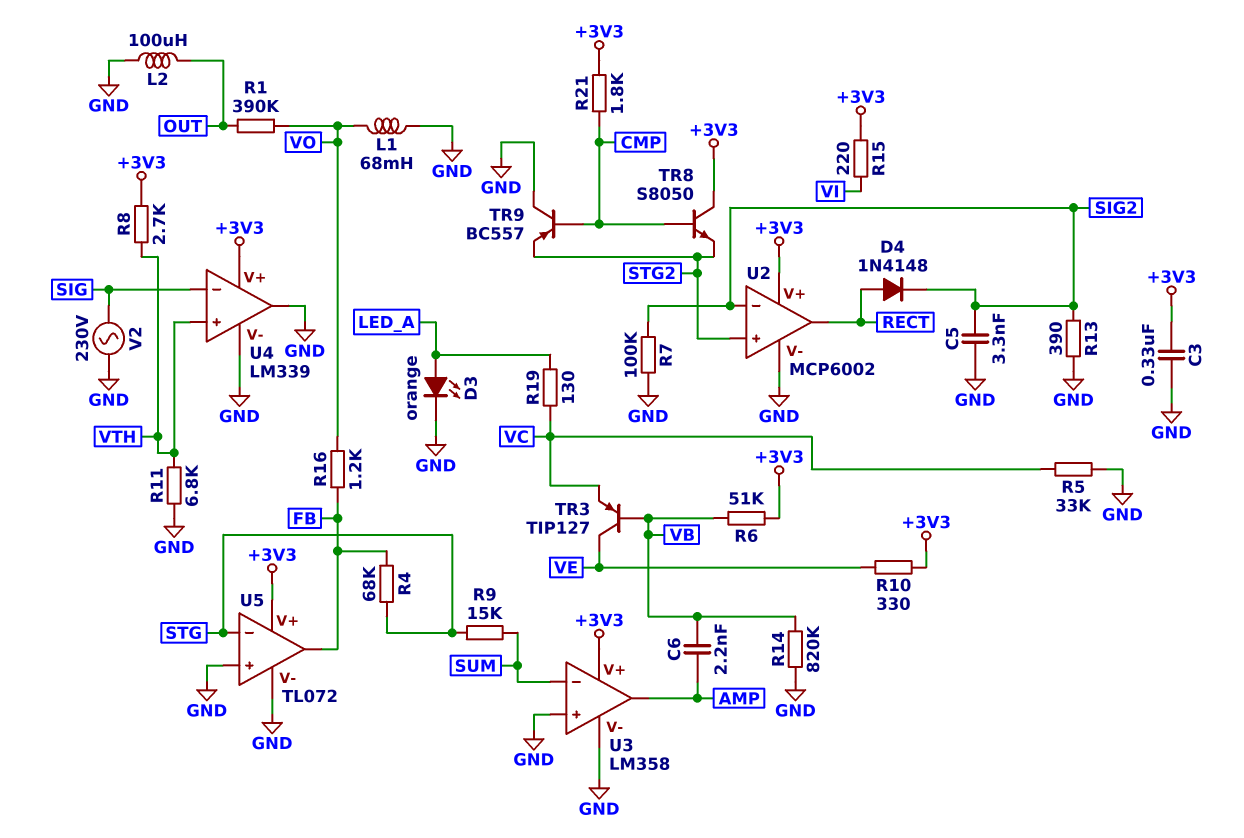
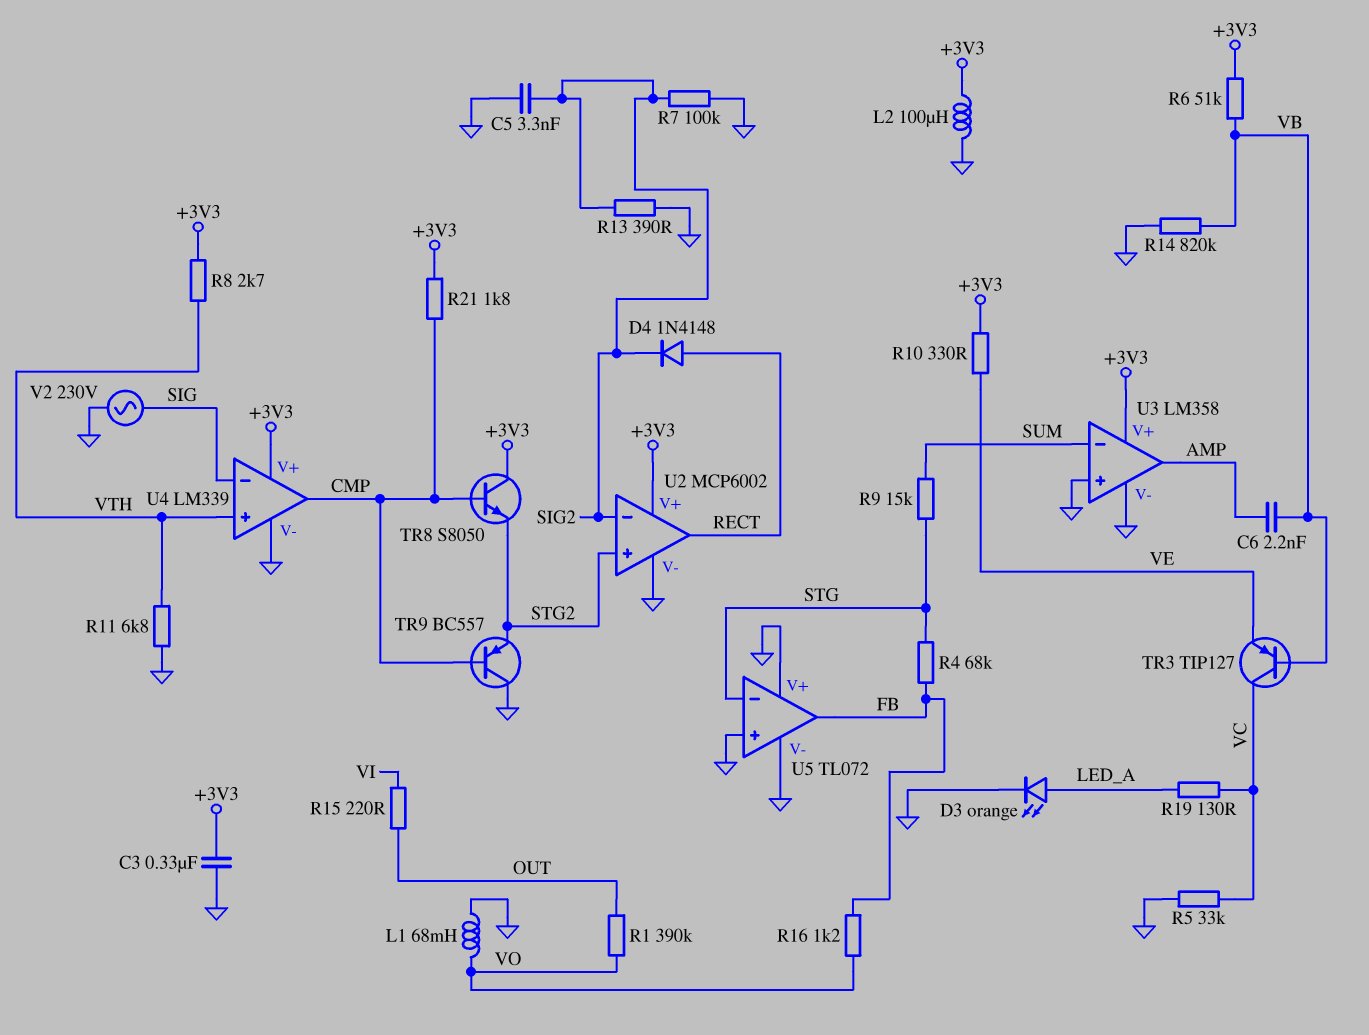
L2: 100uH (GND, OUT) -> 100uH (+3V3, GND)
R15: 220 (+3V3, VI) -> 220 (OUT, VI)
TR3: PNP TIP127 (B VB, C VE, E VC) -> PNP TIP127 (B VB, C VC, E VE)
U4 pin out: GND -> CMP
U5 pin V+: +3V3 -> GND

